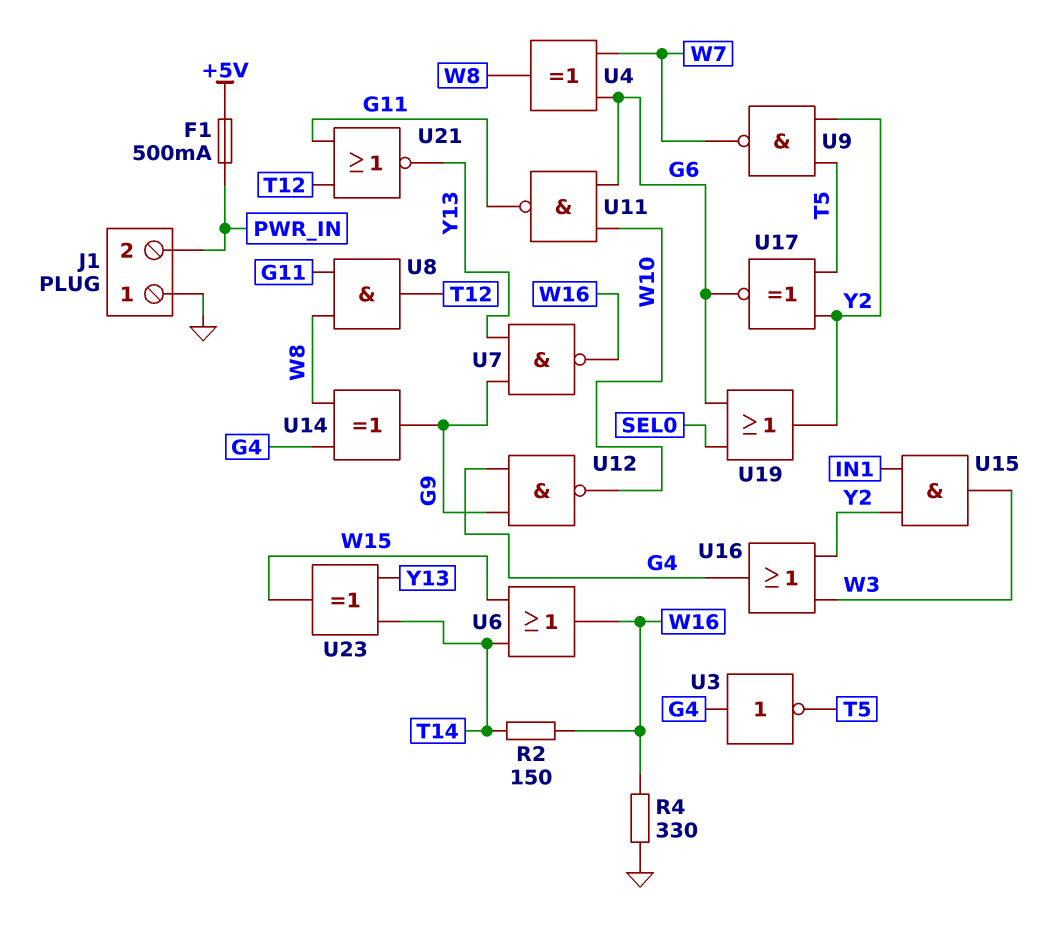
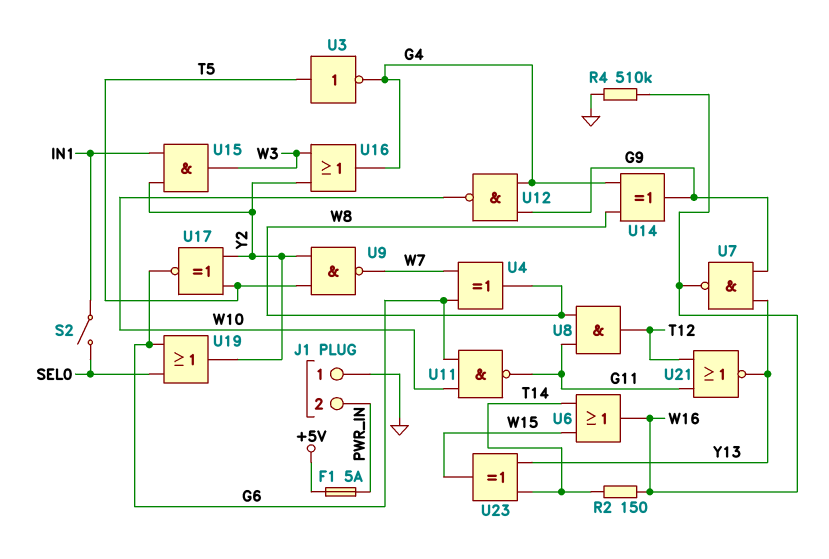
F1: 500mA (+5V, PWR_IN) -> 5A (+5V, PWR_IN)
R4: 330 (GND, W16) -> 510k (GND, W16)
S2: none -> switch (IN1, SEL0)
U3: NOT (in G4, out T5) -> NOT (in T5, out G4)

